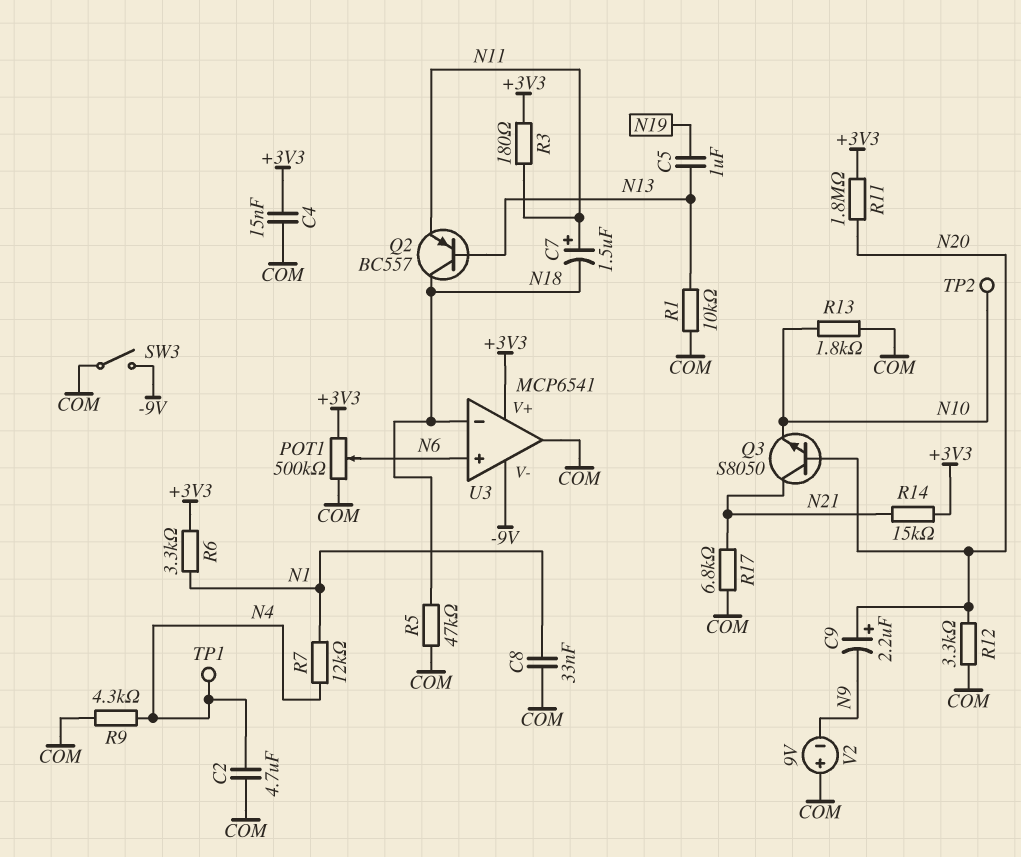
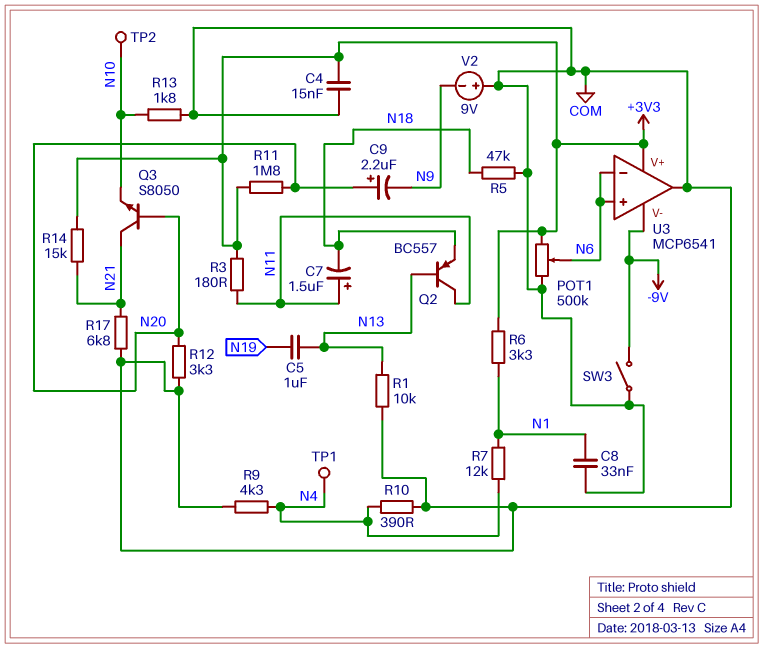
C2: 4.7uF (COM, N4) -> none
Q2: PNP BC557 (B N13, C N18, E N11) -> PNP BC557 (B N13, C N11, E N18)
R10: none -> 390 (COM, N4)
U3 pin in-: N18 -> N6

